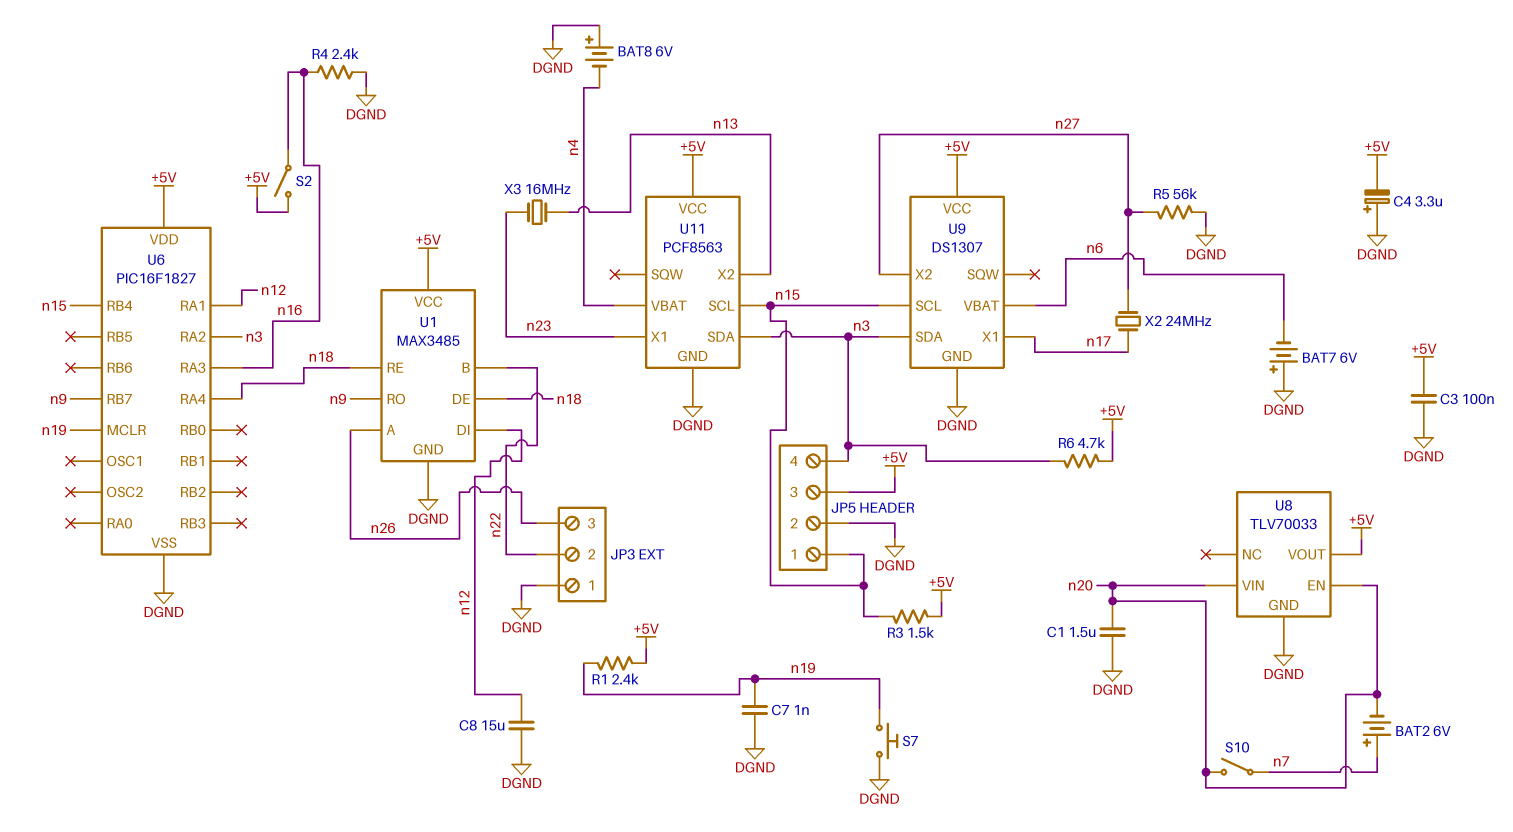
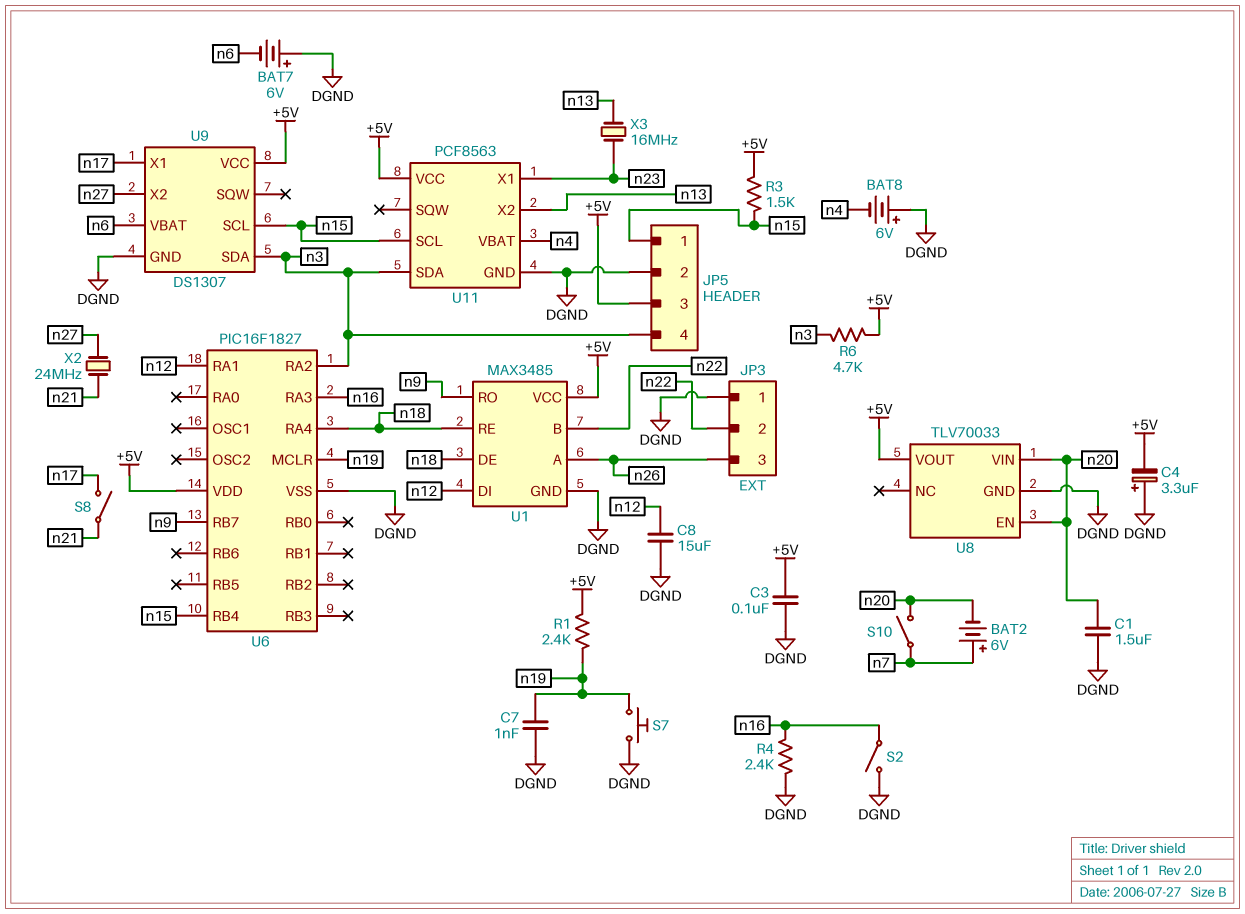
R5: 56k (DGND, n27) -> none
S2: switch (+5V, n16) -> switch (DGND, n16)
S8: none -> switch (n17, n21)
X2: 24MHz (n17, n27) -> 24MHz (n21, n27)

